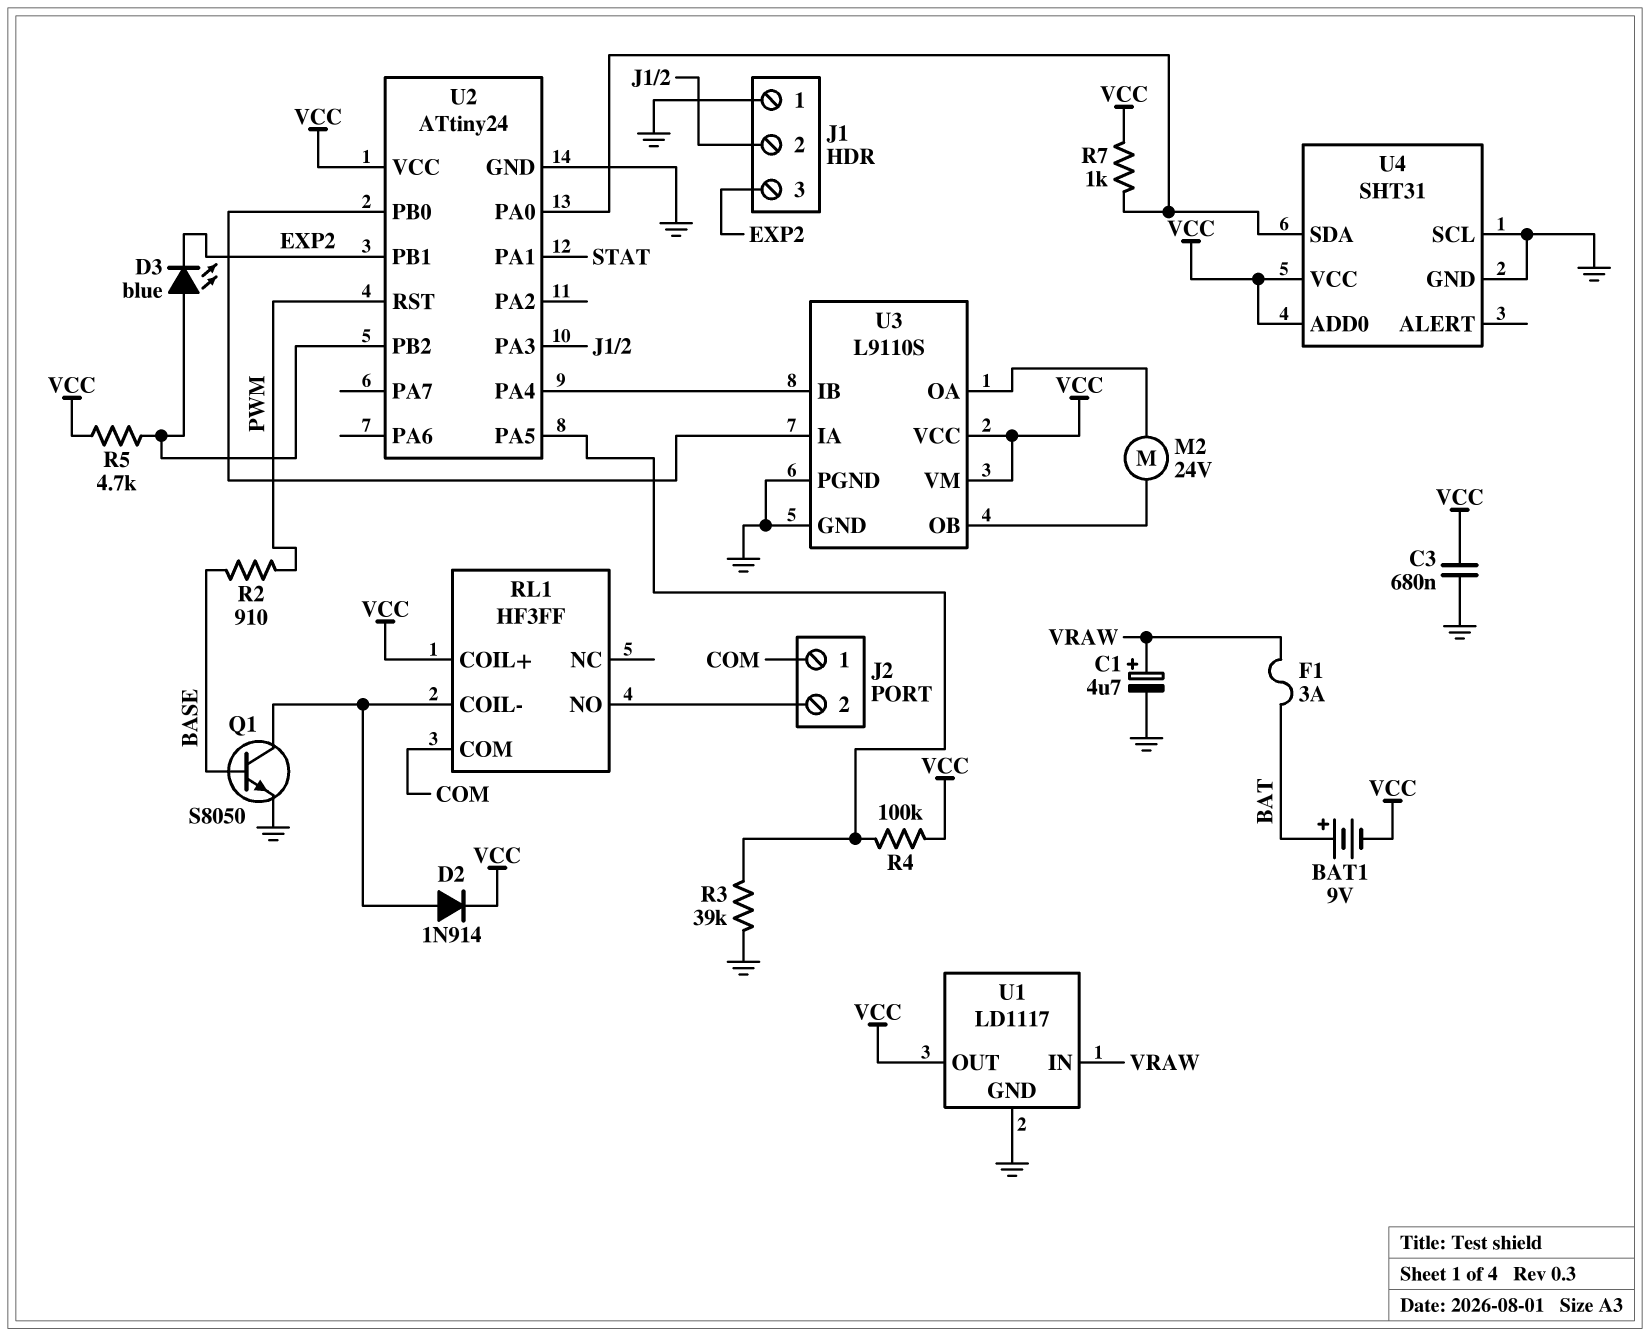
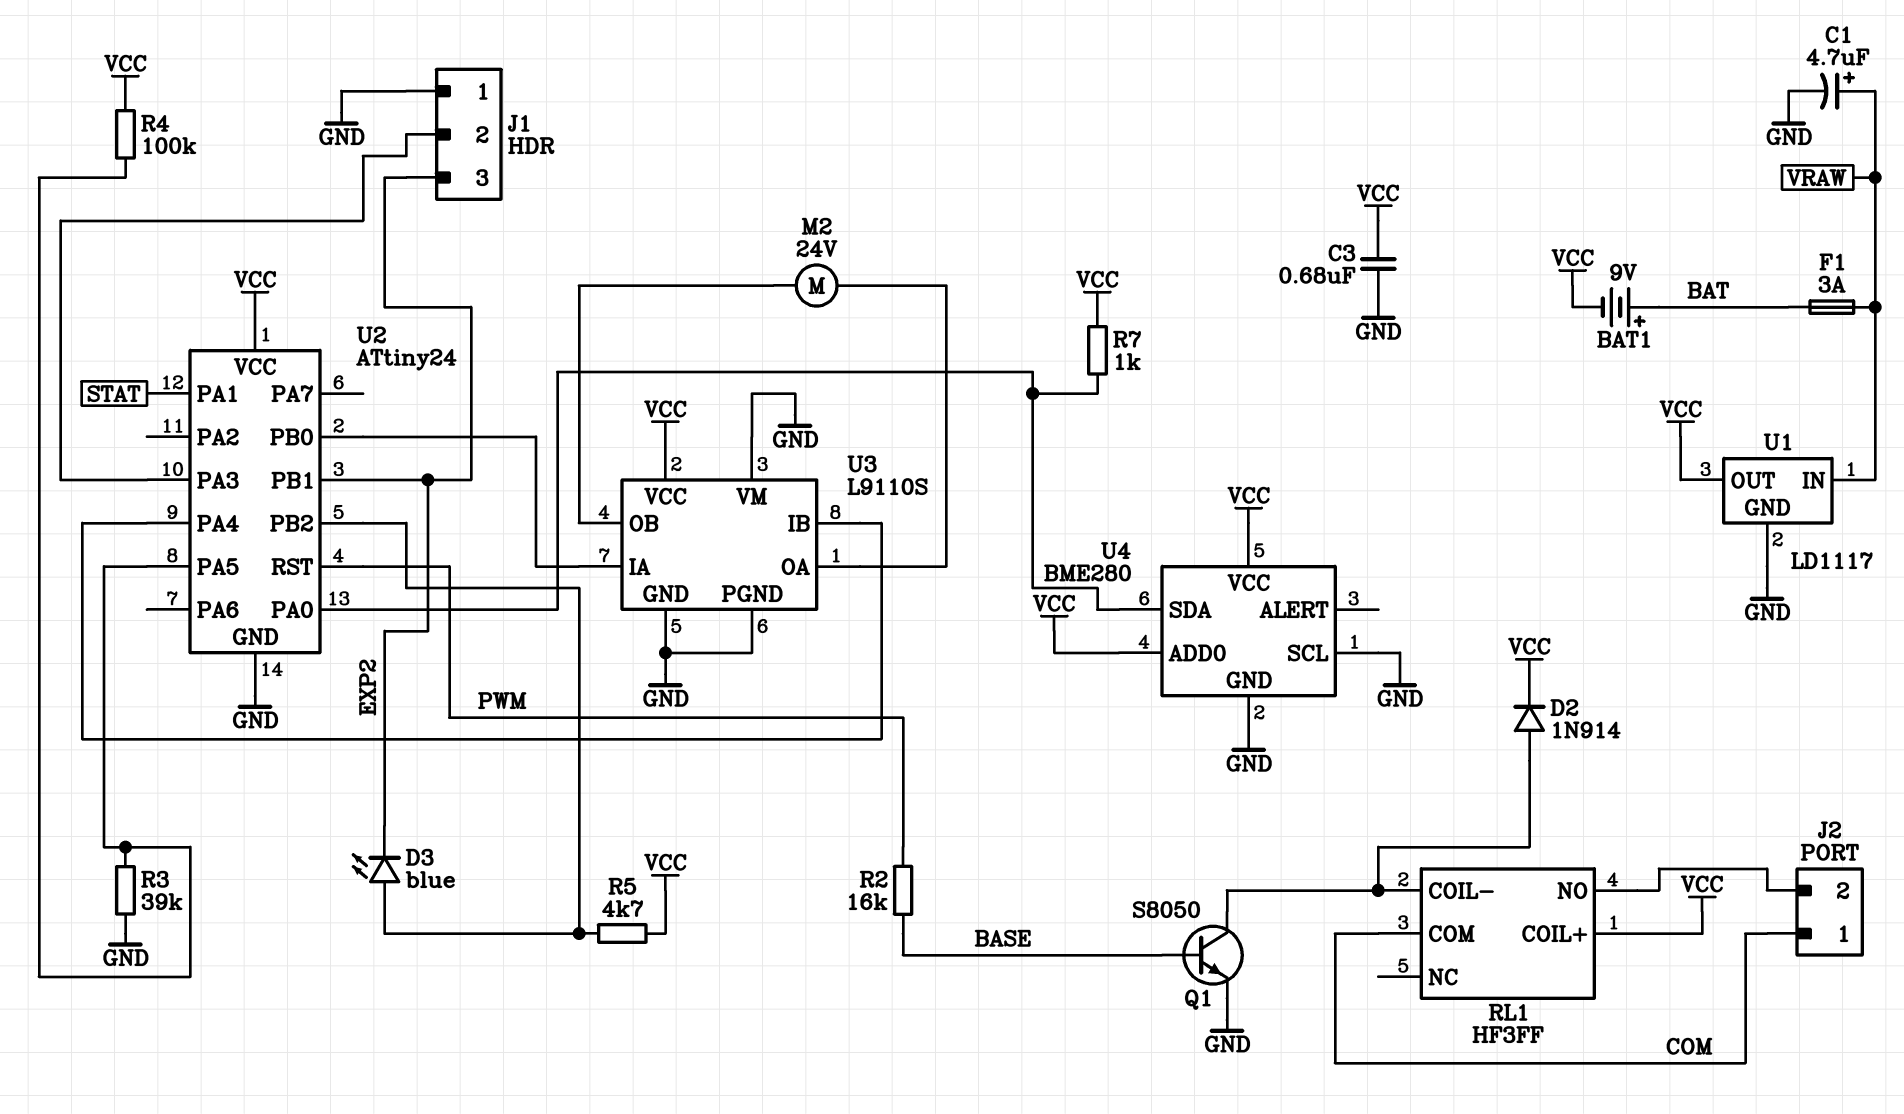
R2: 910 (BASE, PWM) -> 16k (BASE, PWM)
U3 pin VM: VCC -> GND
U4: SHT31 -> BME280

